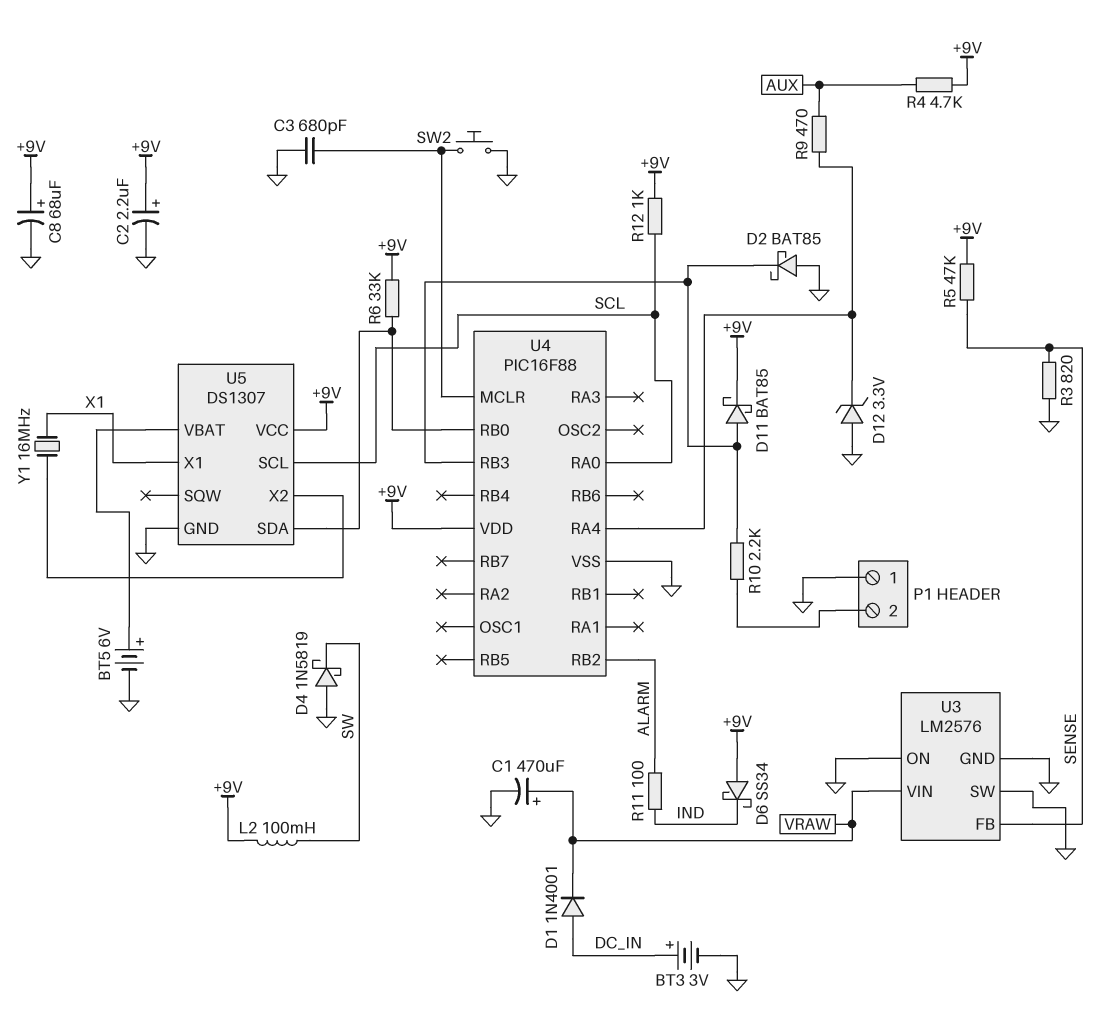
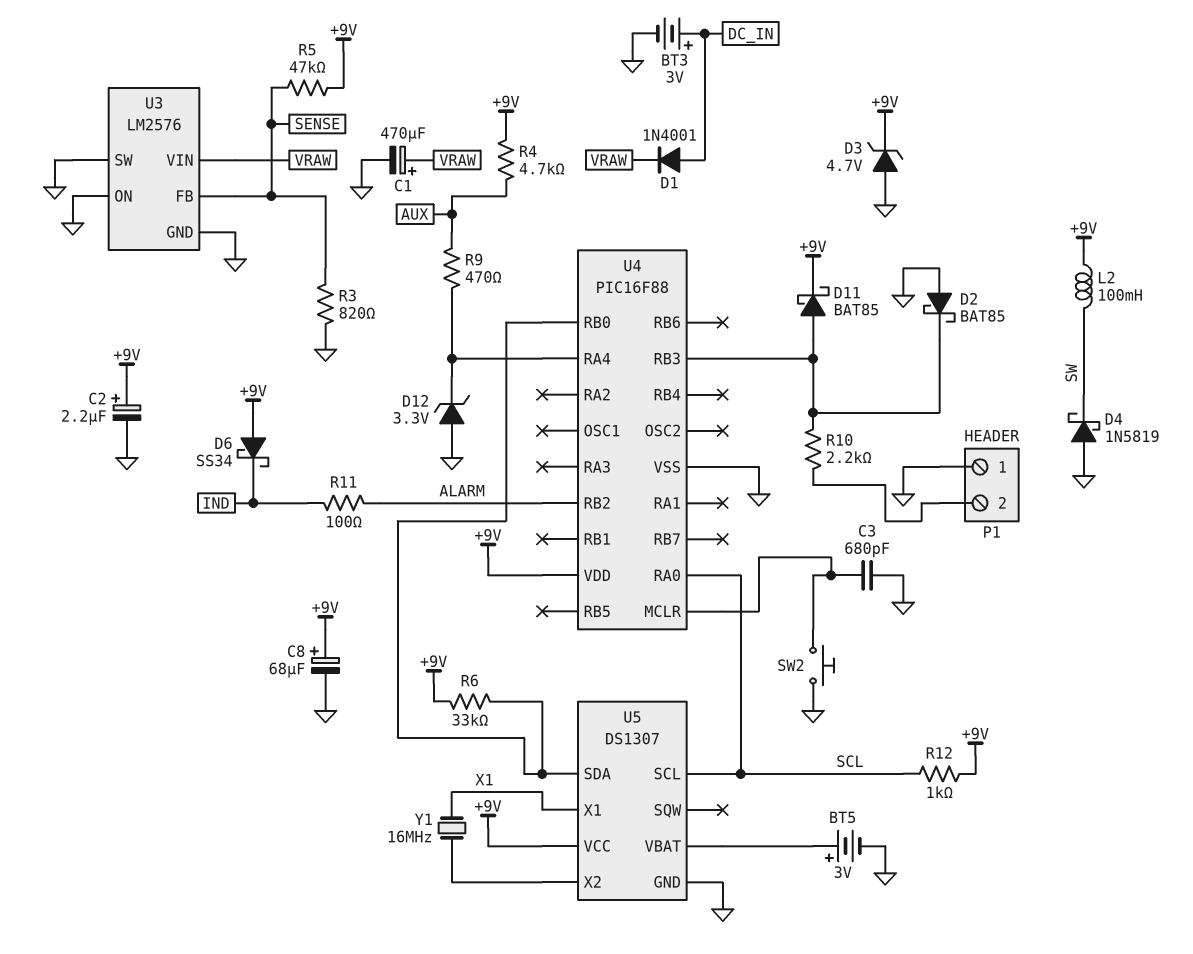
BT5: 6V (plus U5/VBAT, minus GND) -> 3V (plus U5/VBAT, minus GND)
D3: none -> zener 4.7V (A GND, K +9V)

